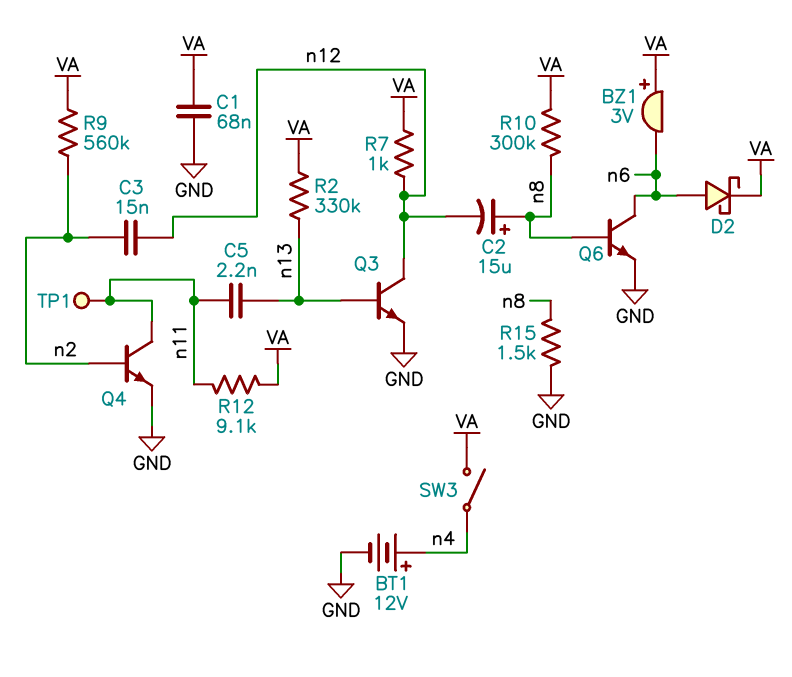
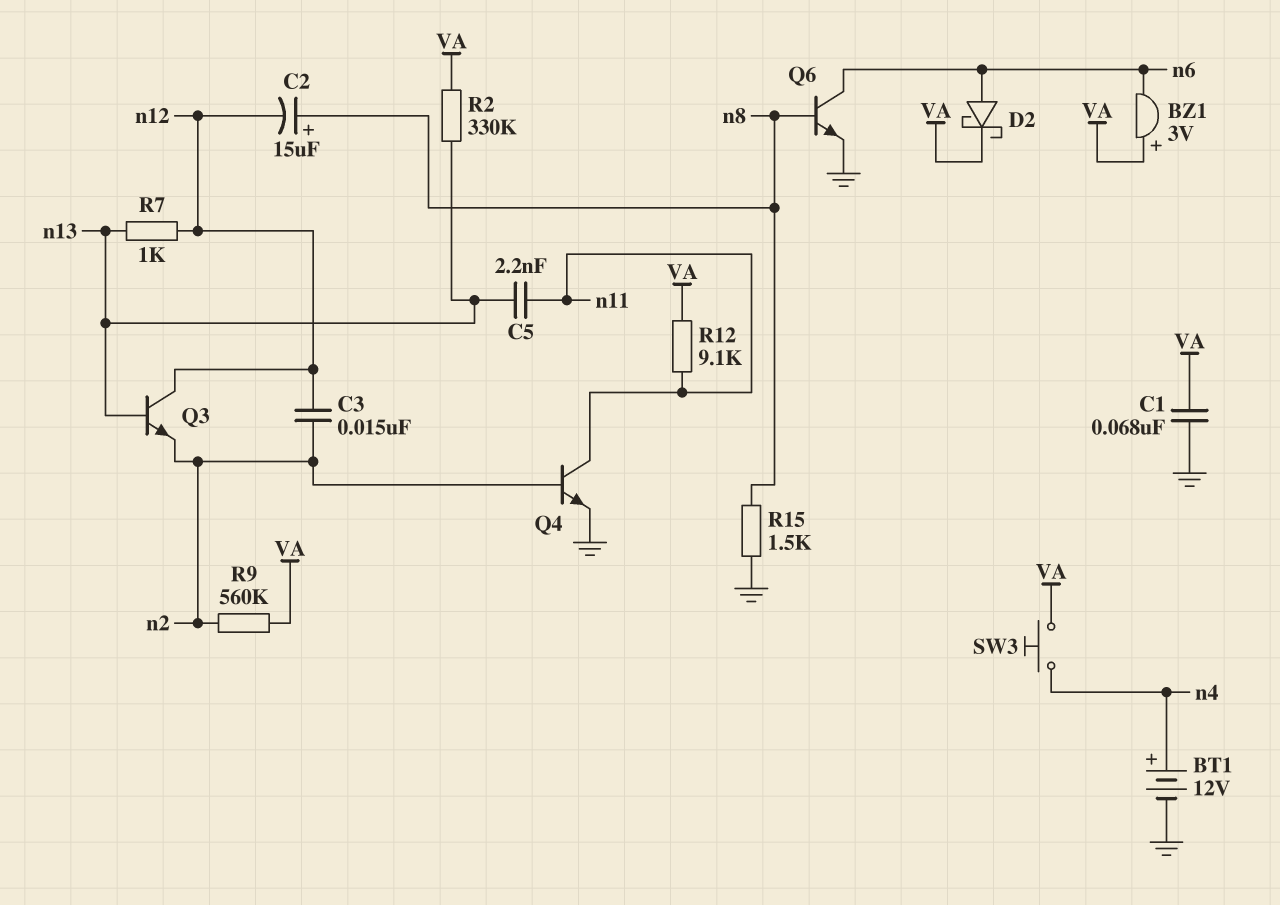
Q3: NPN (B n13, C n12, E GND) -> NPN (B n13, C n12, E n2)
R7: 1k (VA, n12) -> 1k (n12, n13)
R10: 300k (VA, n8) -> none
SW3: switch (VA, n4) -> button (VA, n4)
TP1: test point (n11) -> none

